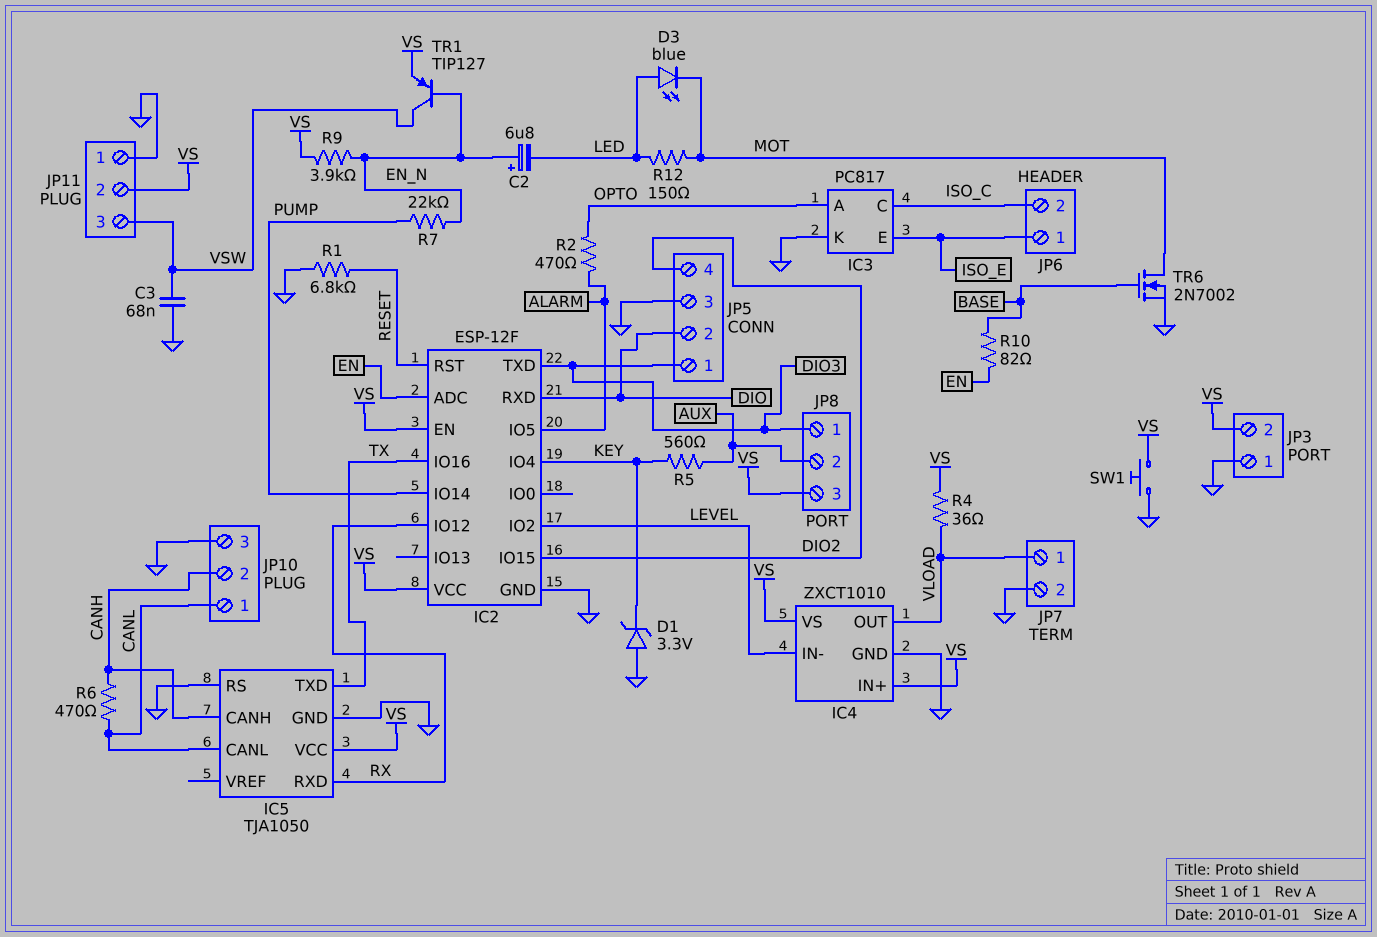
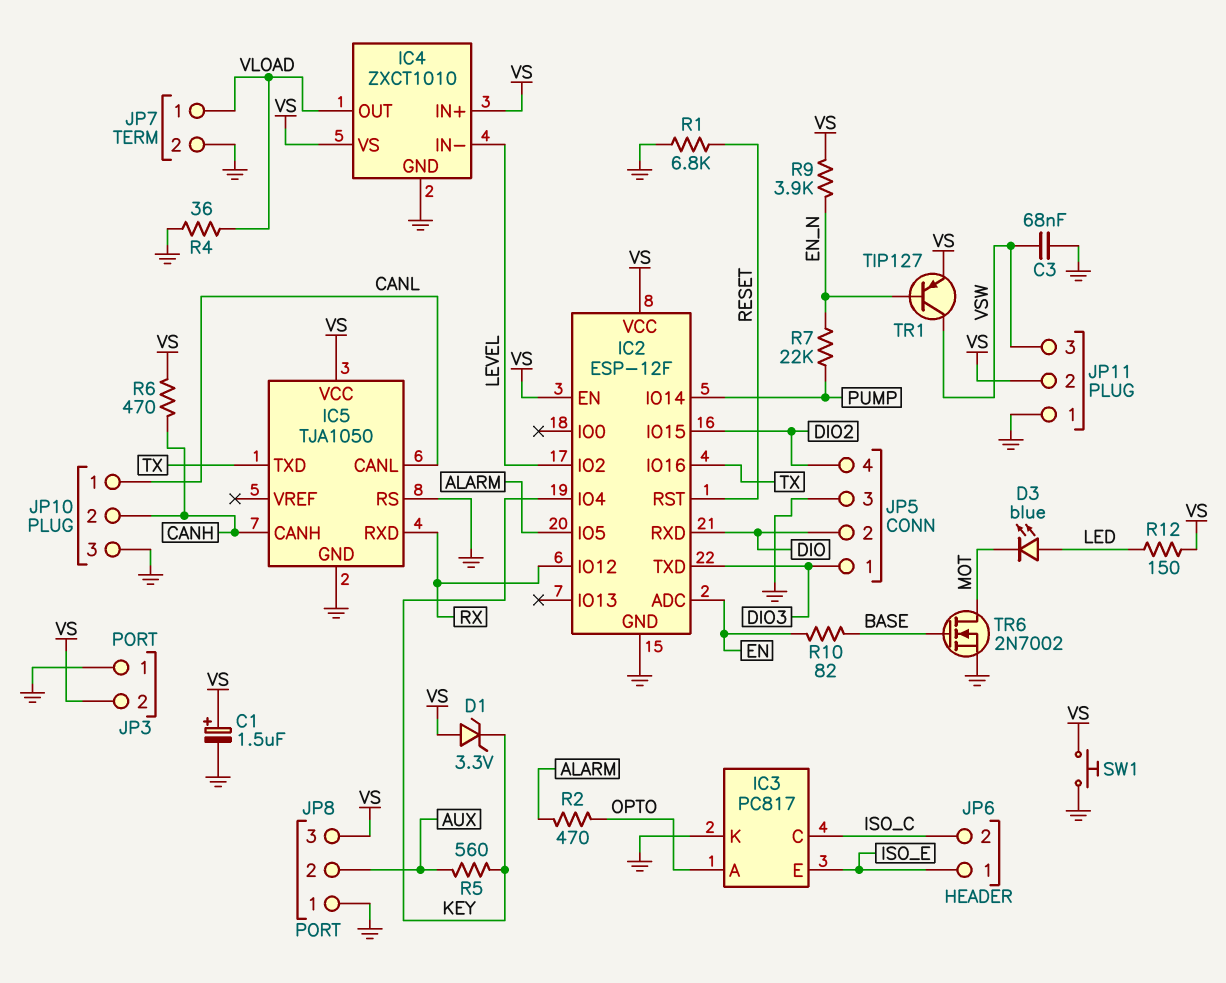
C1: none -> 1.5uF (plus VS, minus GND)
C2: 6.8uF (plus EN_N, minus LED) -> none
D1: zener 3.3V (A GND, K KEY) -> zener 3.3V (A VS, K KEY)
JP8 pin 1: DIO3 -> GND
R4: 36 (VLOAD, VS) -> 36 (GND, VLOAD)
R6: 470 (CANH, CANL) -> 470 (CANH, VS)
R12: 150 (LED, MOT) -> 150 (LED, VS)

